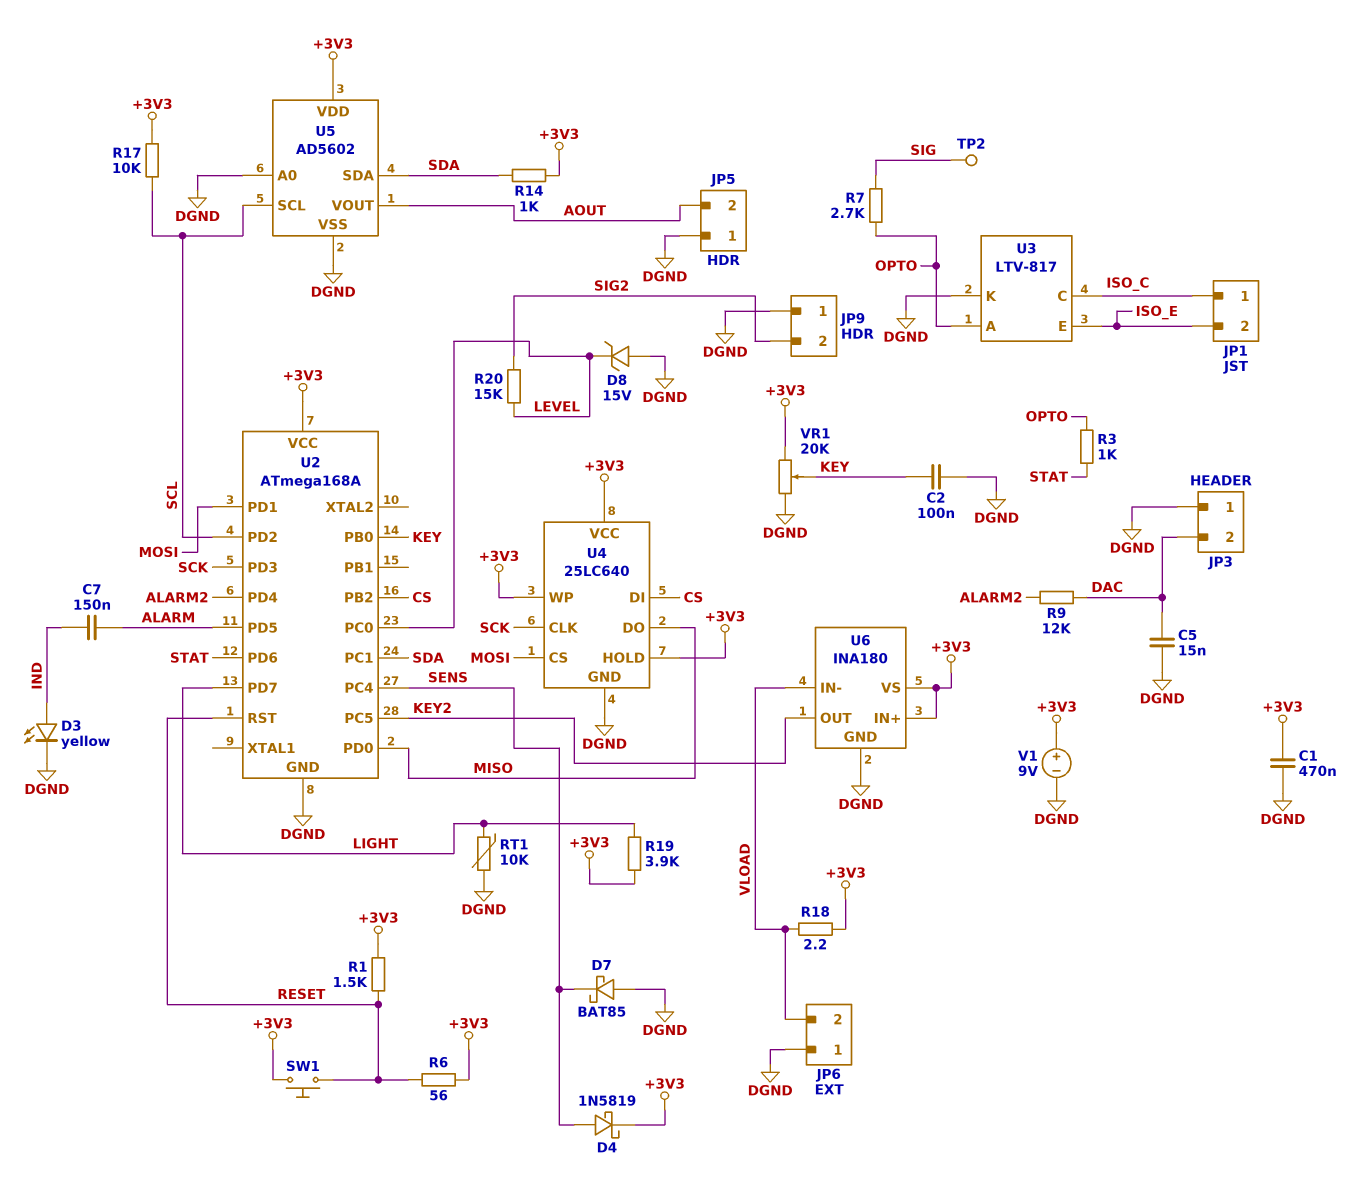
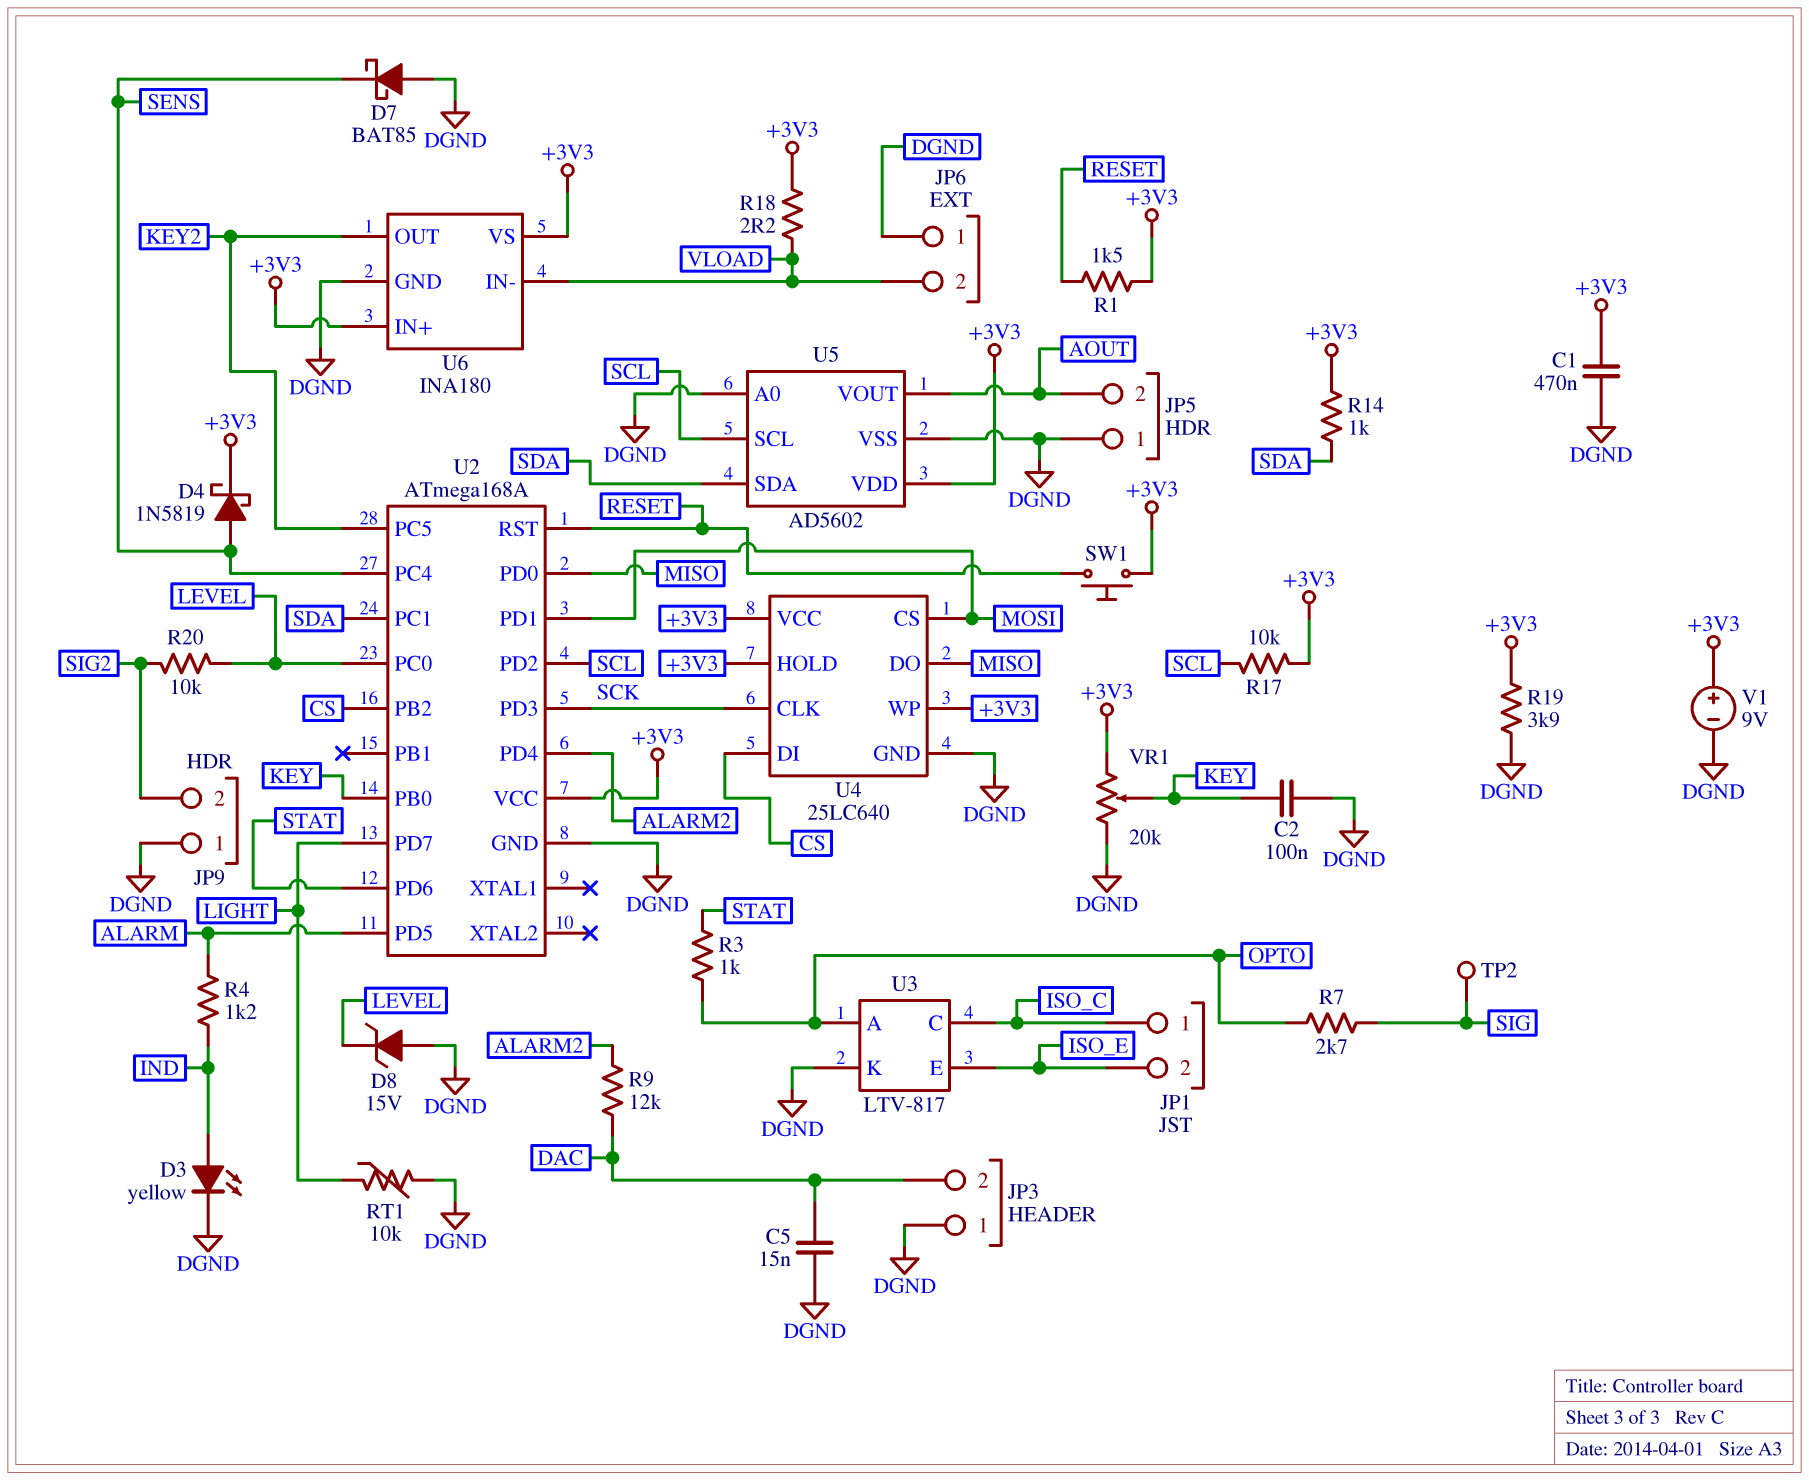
C7: 150nF (ALARM, IND) -> none
R4: none -> 1.2k (ALARM, IND)
R6: 56 (+3V3, RESET) -> none
R19: 3.9k (+3V3, LIGHT) -> 3.9k (+3V3, DGND)
R20: 15k (LEVEL, SIG2) -> 10k (LEVEL, SIG2)

